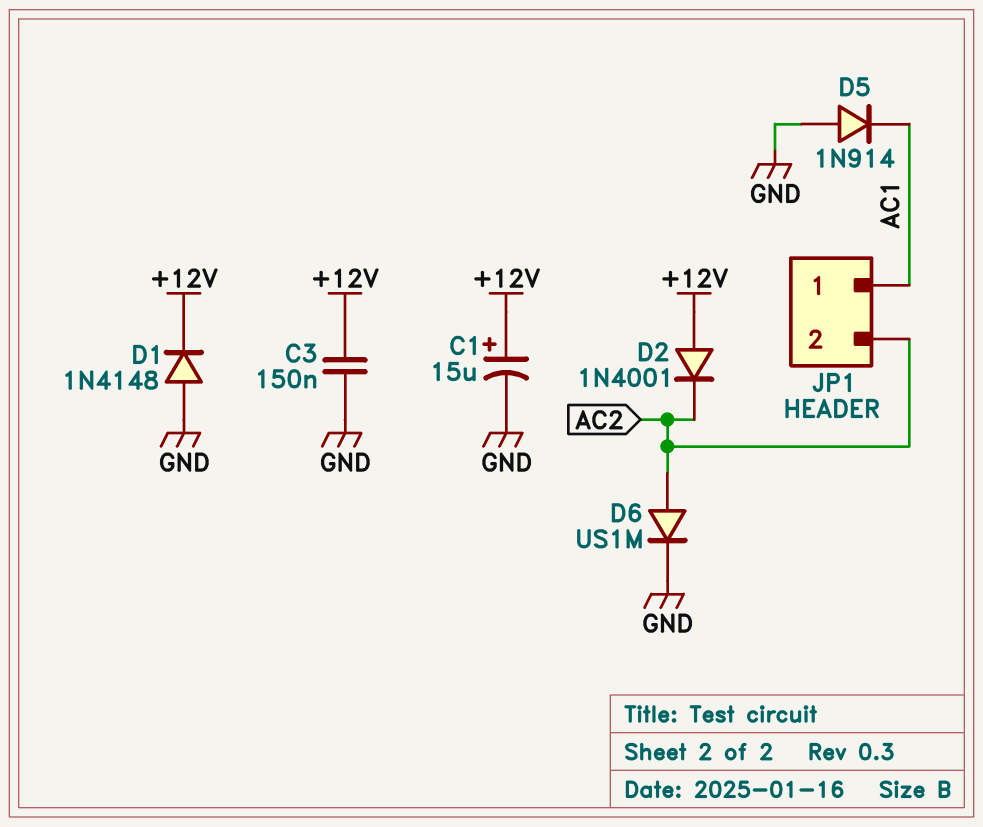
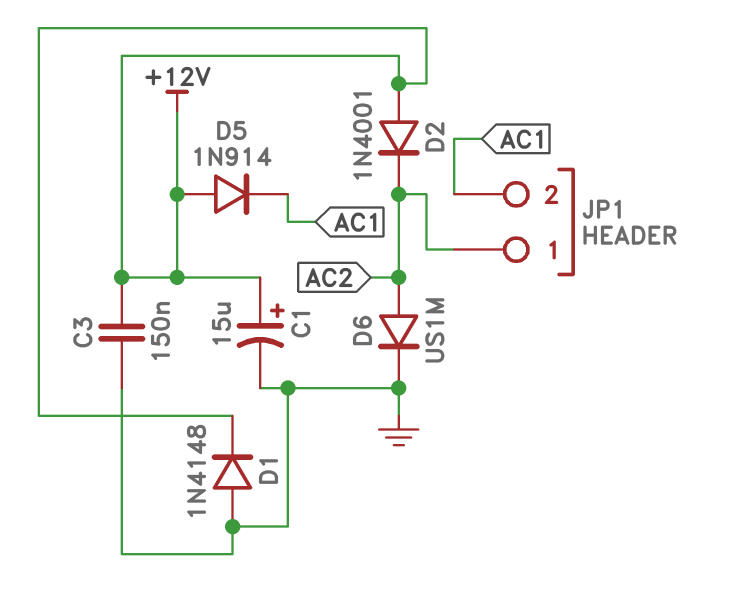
D5: diode 1N914 (A GND, K AC1) -> diode 1N914 (A +12V, K AC1)
JP1 pin 1: AC1 -> AC2
JP1 pin 2: AC2 -> AC1

